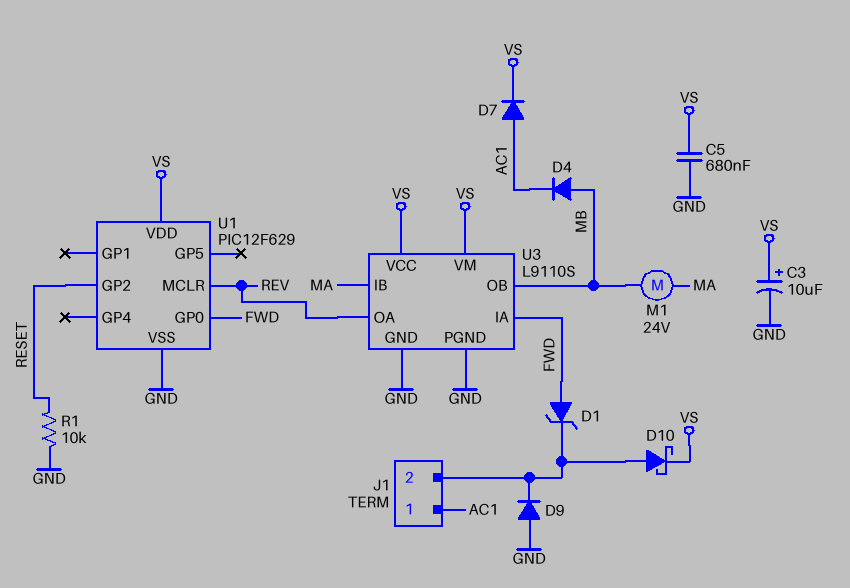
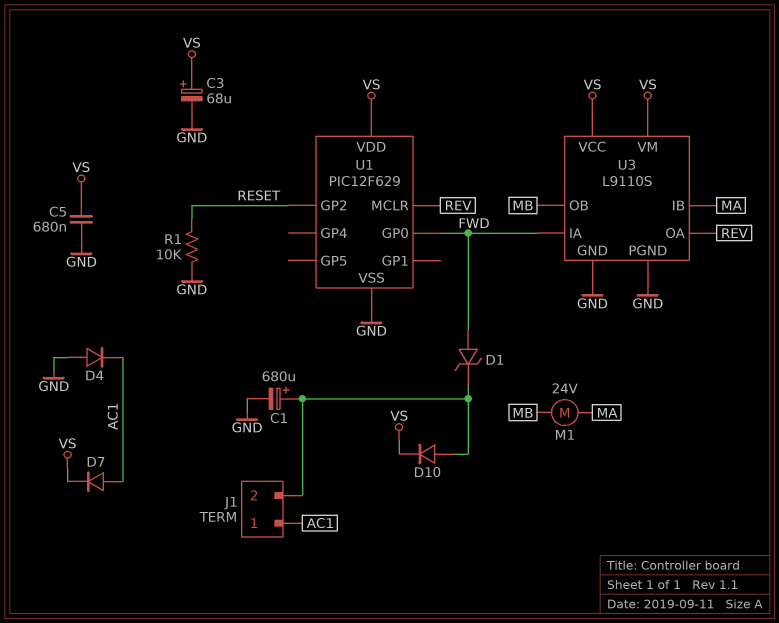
C1: none -> 680uF (plus J1/2, minus GND)
C3: 10uF (plus VS, minus GND) -> 68uF (plus VS, minus GND)
D4: diode (A MB, K AC1) -> diode (A GND, K AC1)
D9: diode (A GND, K J1/2) -> none
D10: schottky (A J1/2, K VS) -> diode (A J1/2, K VS)

